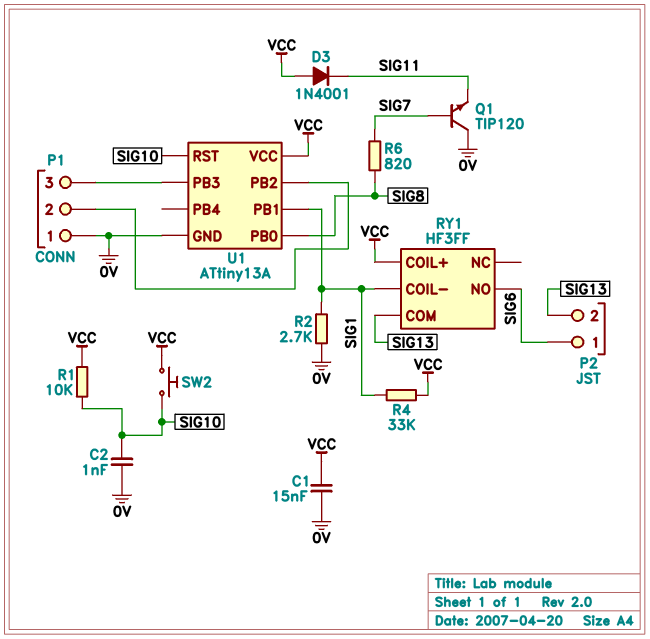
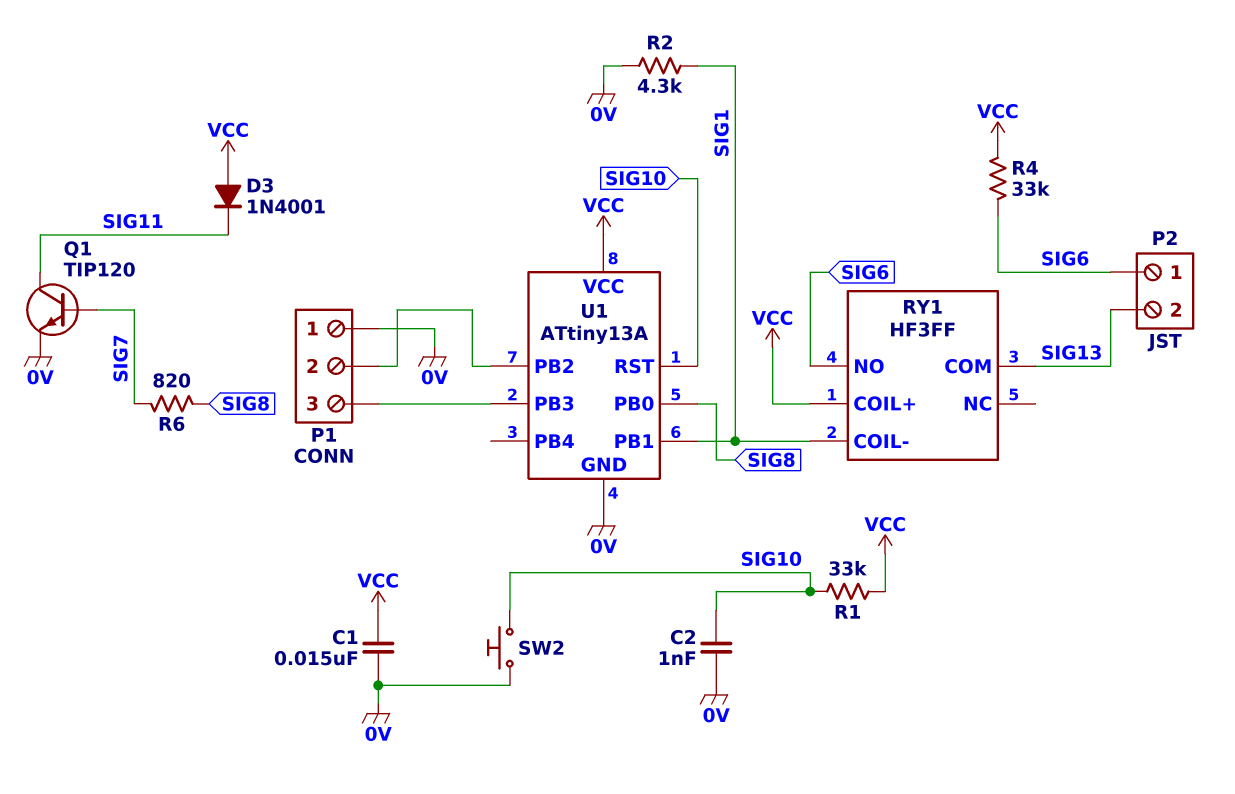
Q1: NPN TIP120 (B SIG7, C 0V, E SIG11) -> NPN TIP120 (B SIG7, C SIG11, E 0V)
R1: 10k (SIG10, VCC) -> 33k (SIG10, VCC)
R2: 2.7k (0V, SIG1) -> 4.3k (0V, SIG1)
R4: 33k (SIG1, VCC) -> 33k (SIG6, VCC)
SW2: button (SIG10, VCC) -> button (0V, SIG10)

